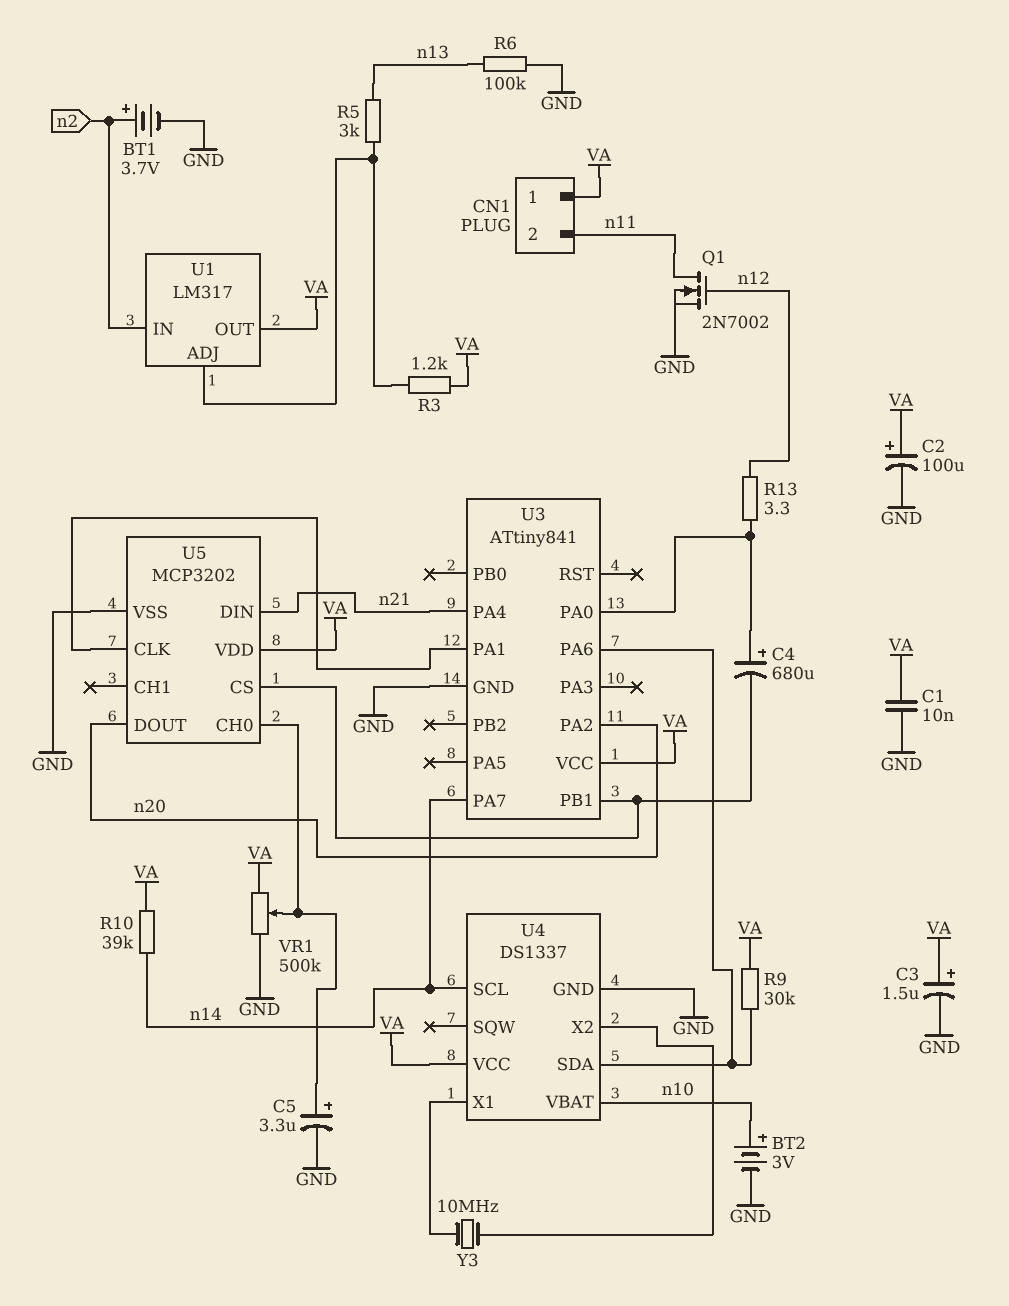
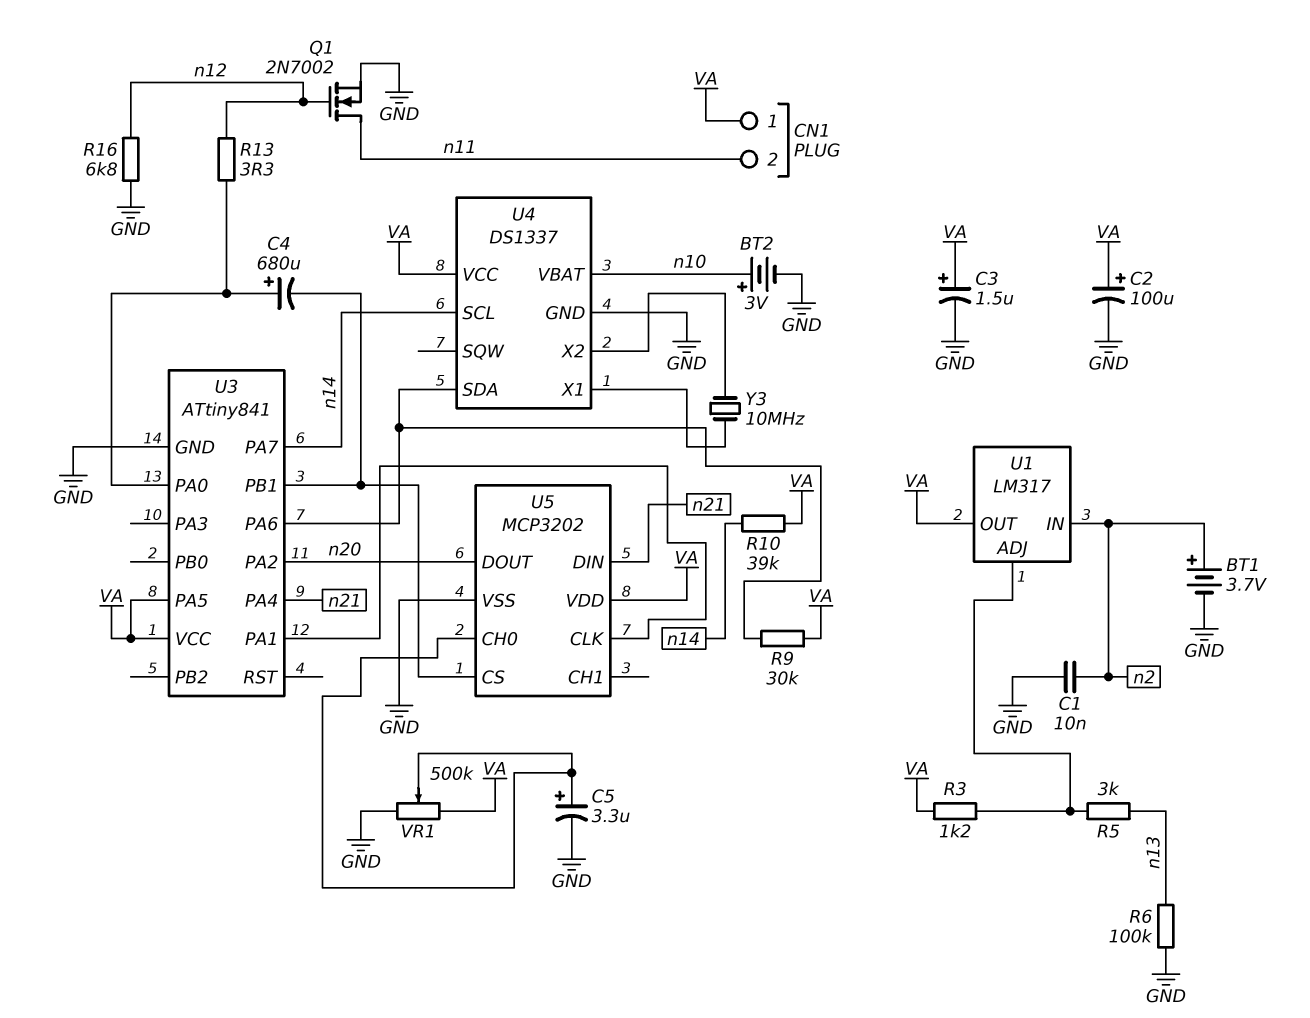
C1: 10nF (GND, VA) -> 10nF (GND, n2)
R16: none -> 6.8k (GND, n12)
U3 pin PA5: none -> VA

